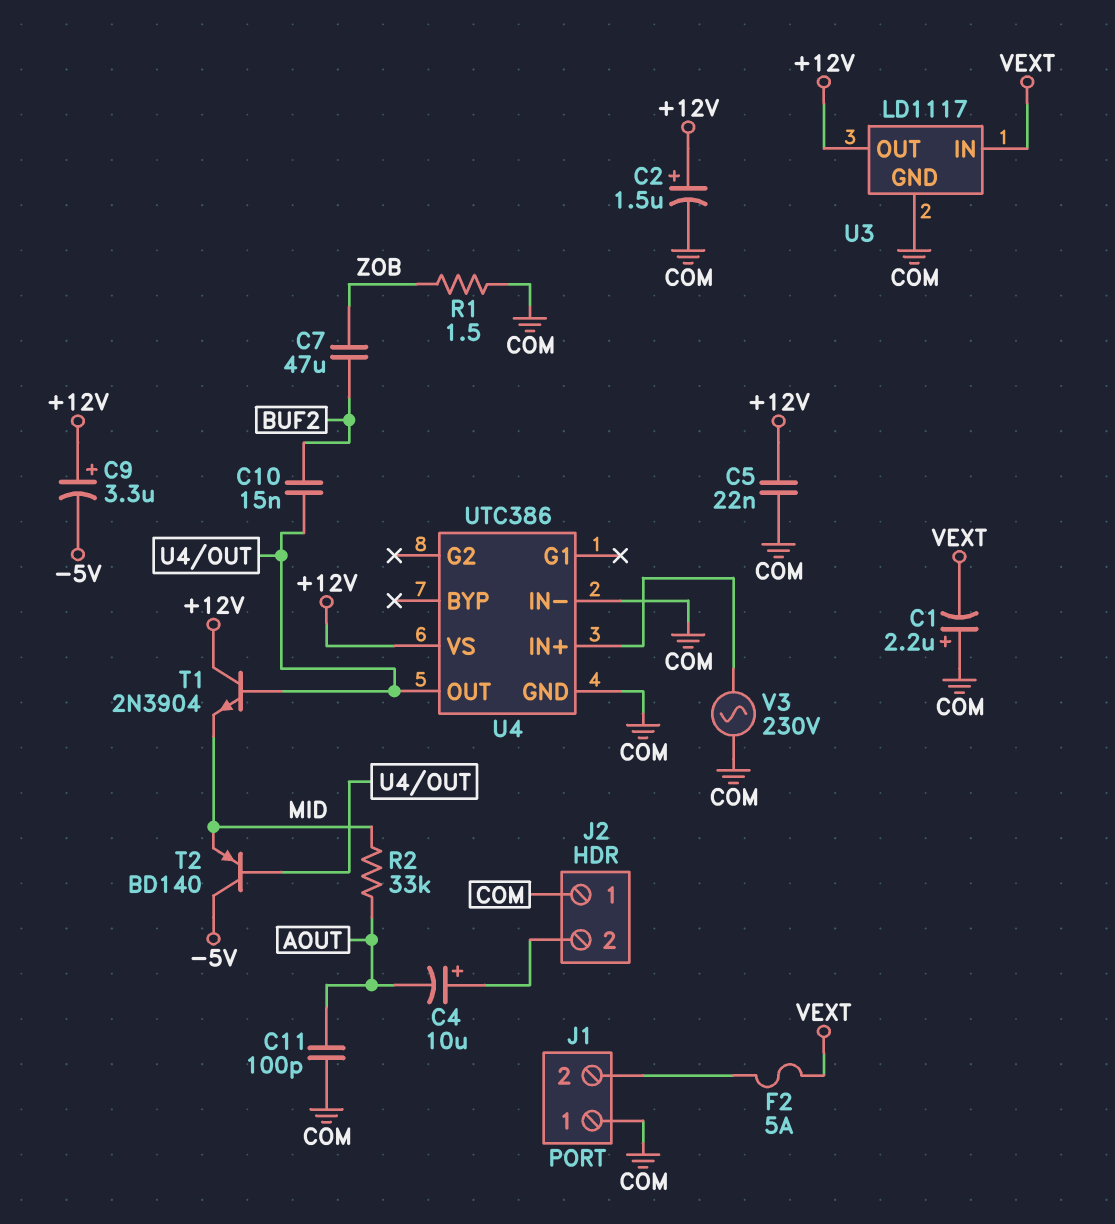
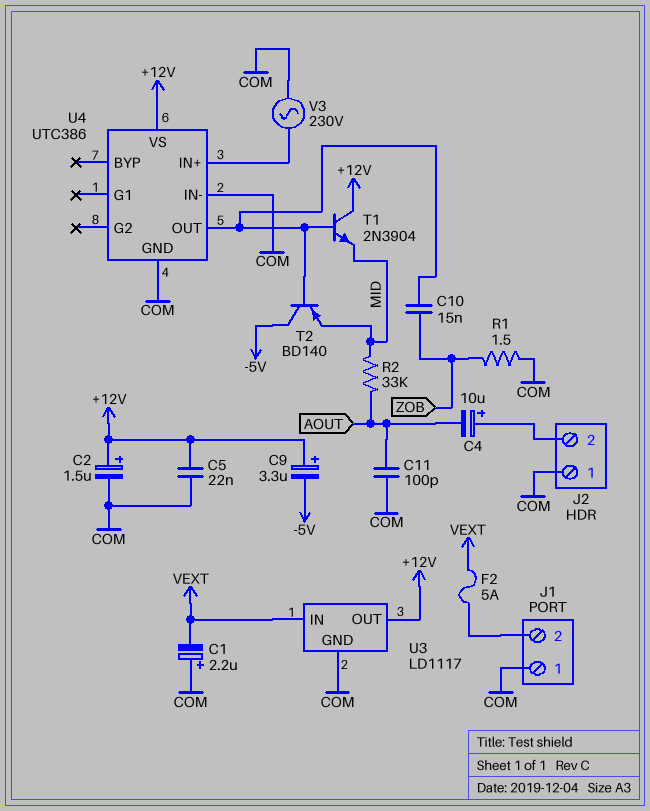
C7: 47uF (BUF2, ZOB) -> none
C10: 15nF (BUF2, U4/OUT) -> 15nF (U4/OUT, ZOB)

